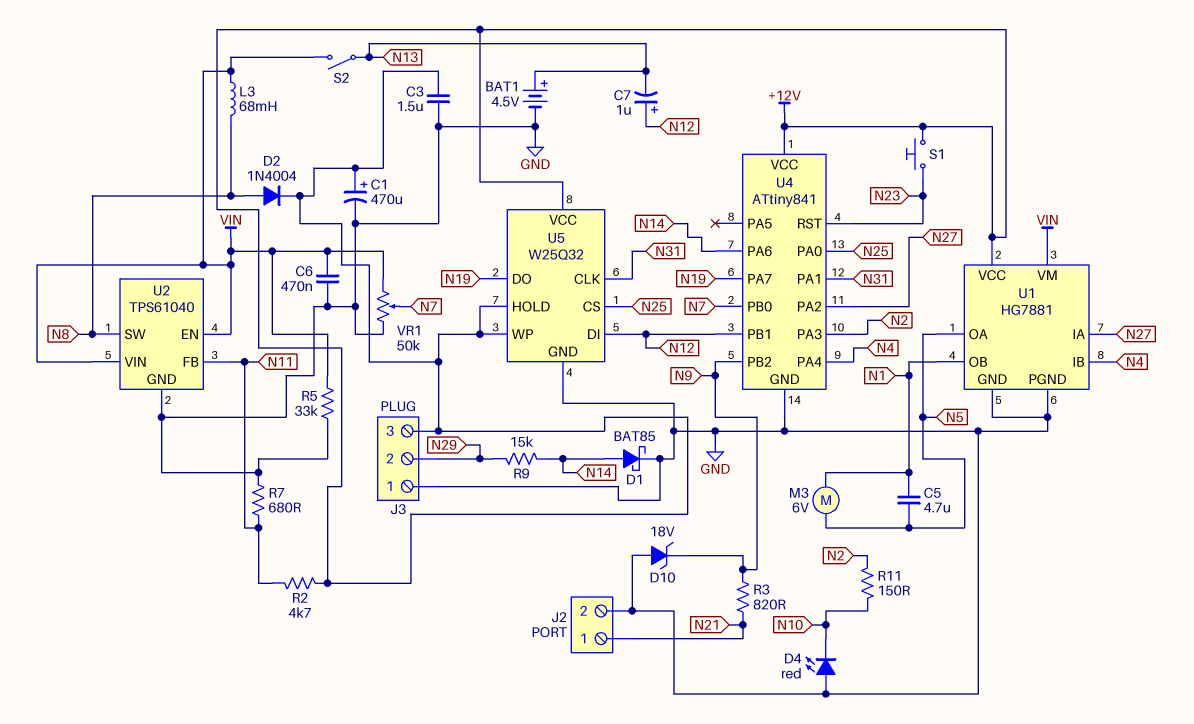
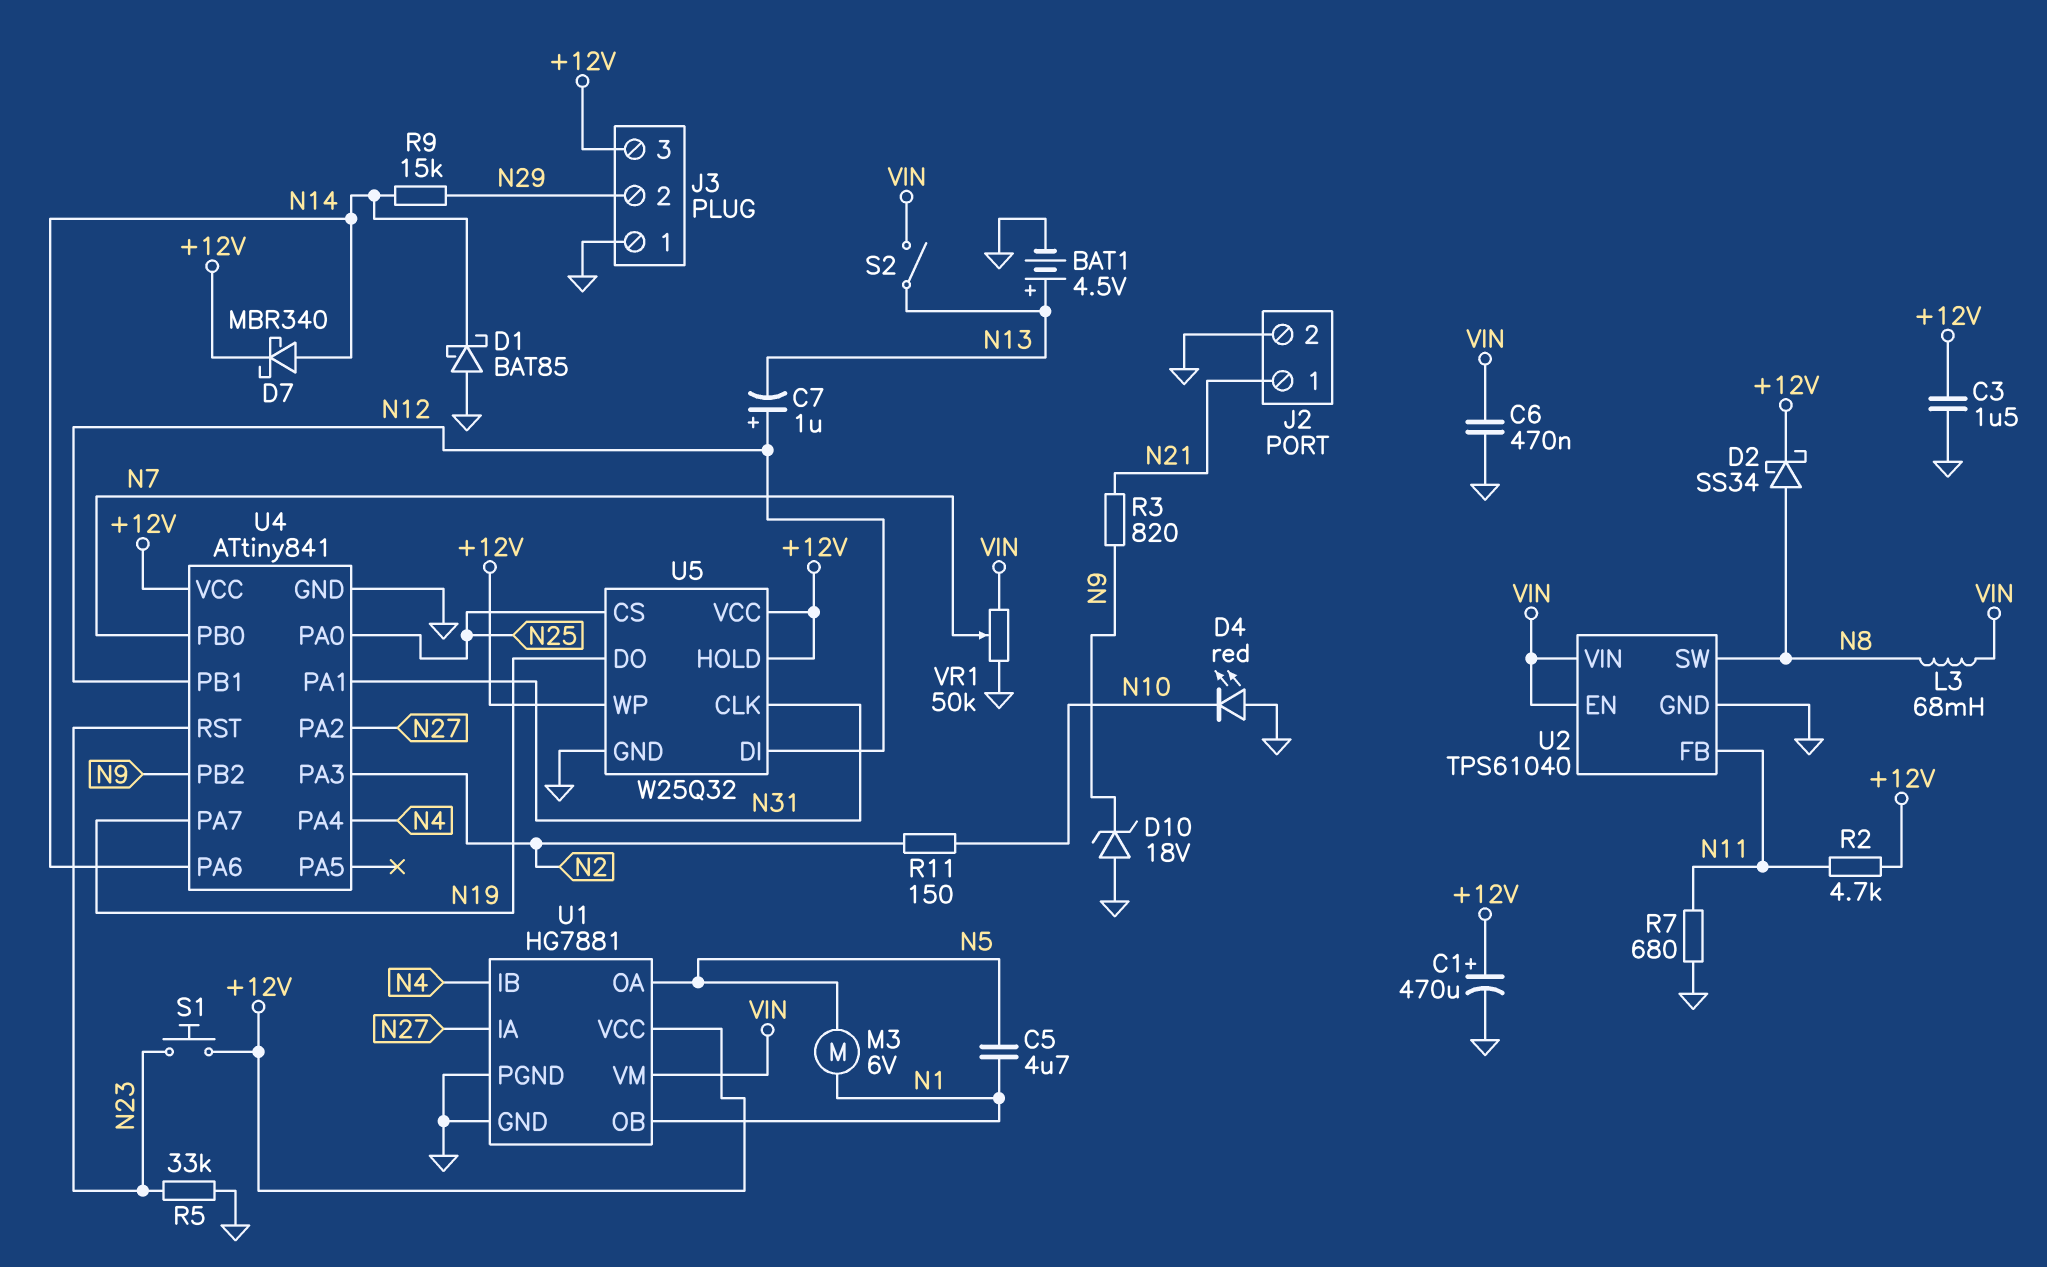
D1: schottky BAT85 (A N14, K GND) -> schottky BAT85 (A GND, K N14)
D2: diode 1N4004 (A N8, K +12V) -> schottky SS34 (A N8, K +12V)
D7: none -> schottky MBR340 (A N14, K +12V)
R5: 33k (GND, VIN) -> 33k (GND, N23)

